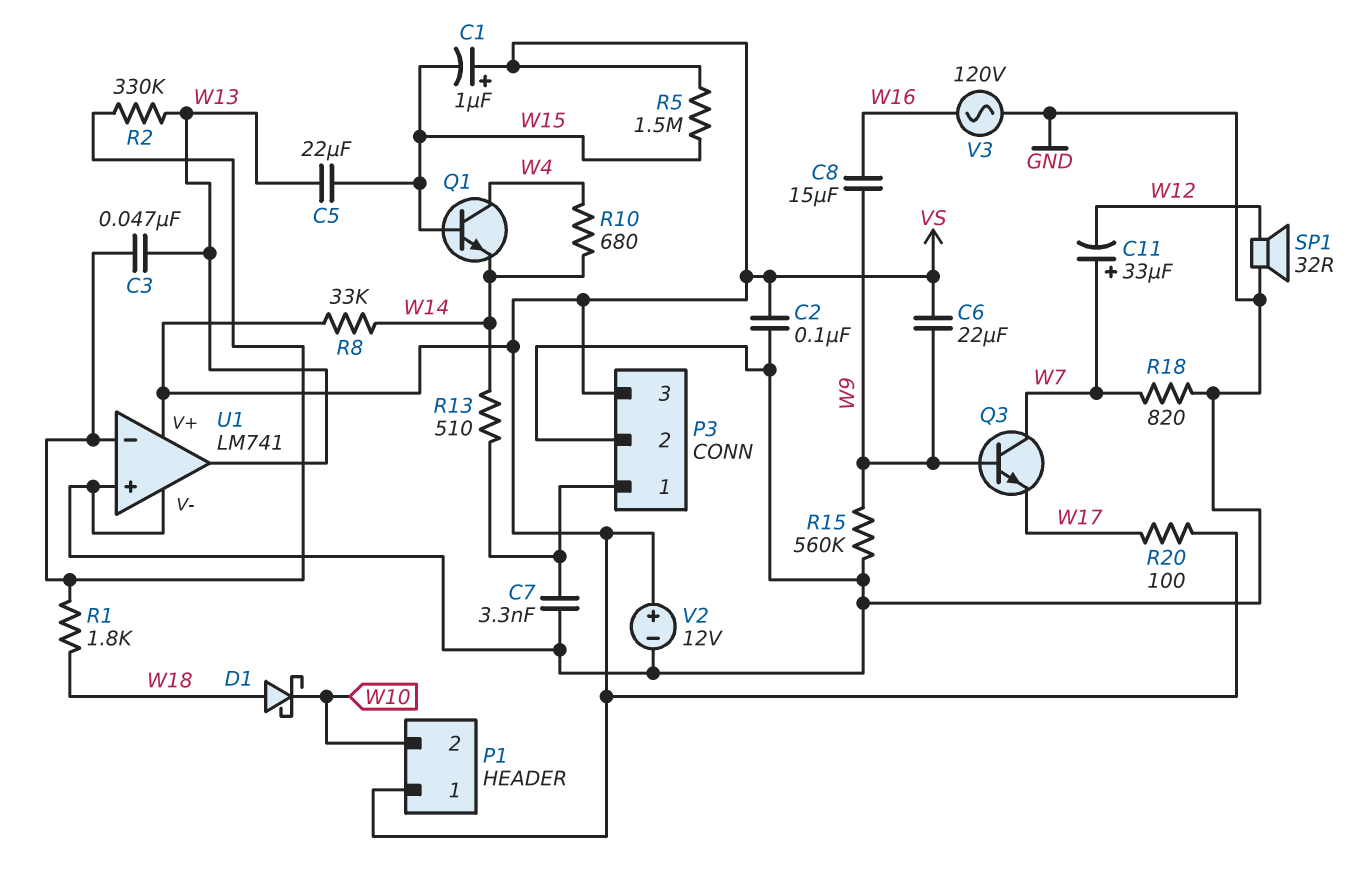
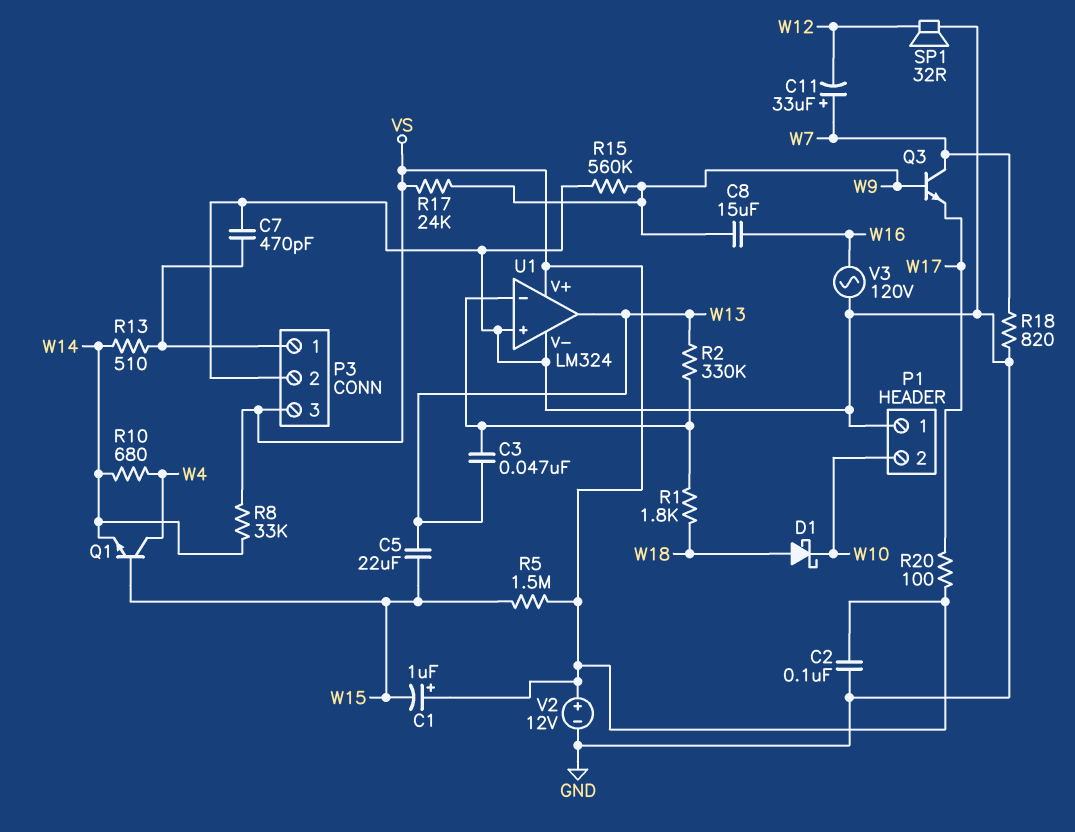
C6: 22uF (VS, W9) -> none
C7: 3.3nF (GND, P3/1) -> 470pF (GND, P3/1)
P1 pin 1: VS -> GND
R17: none -> 24k (VS, W9)
U1: LM741 -> LM324

